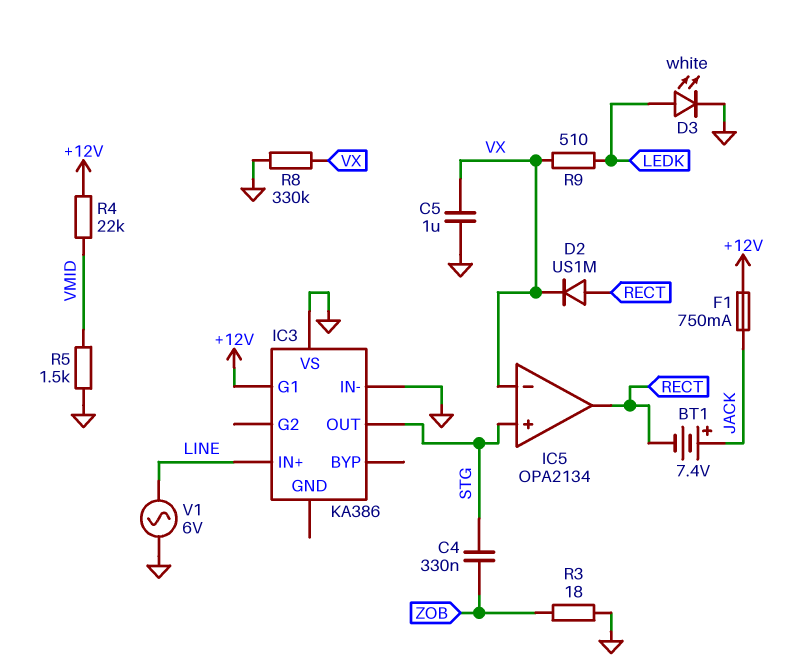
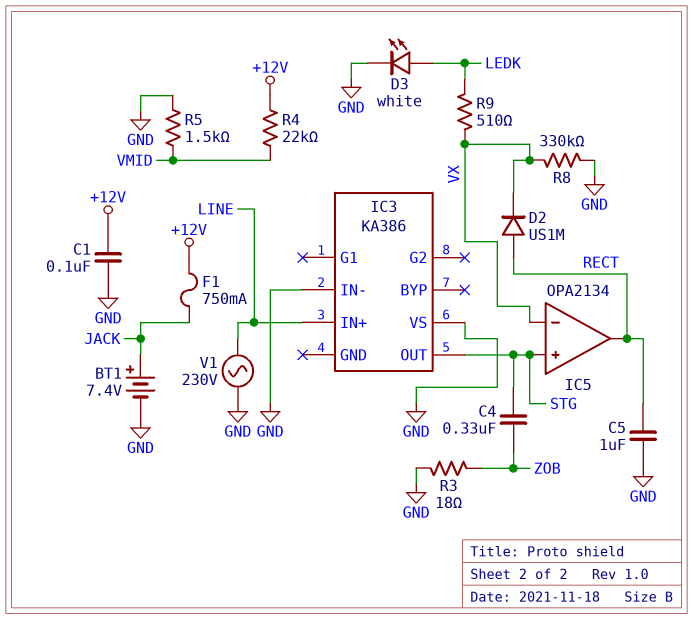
BT1: 7.4V (plus JACK, minus RECT) -> 7.4V (plus JACK, minus GND)
C1: none -> 100nF (+12V, GND)
C5: 1uF (GND, VX) -> 1uF (GND, RECT)
IC3 pin G1: +12V -> none
V1: AC 6V (GND, LINE) -> AC 230V (GND, LINE)

